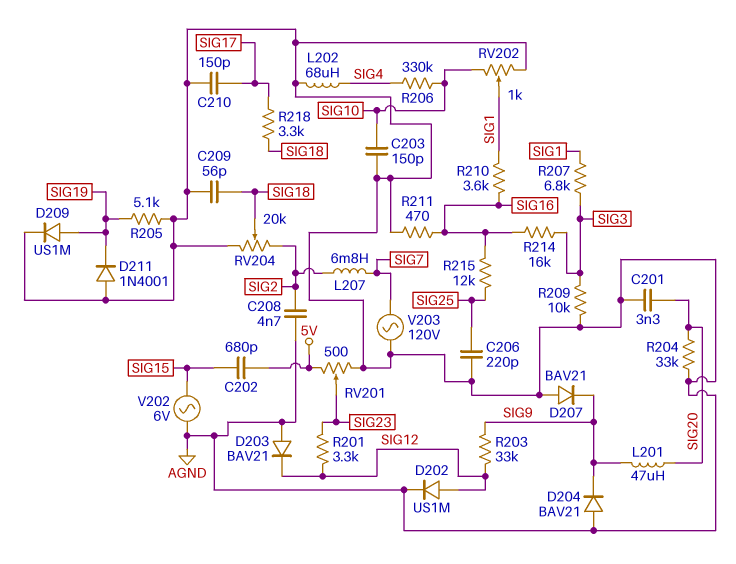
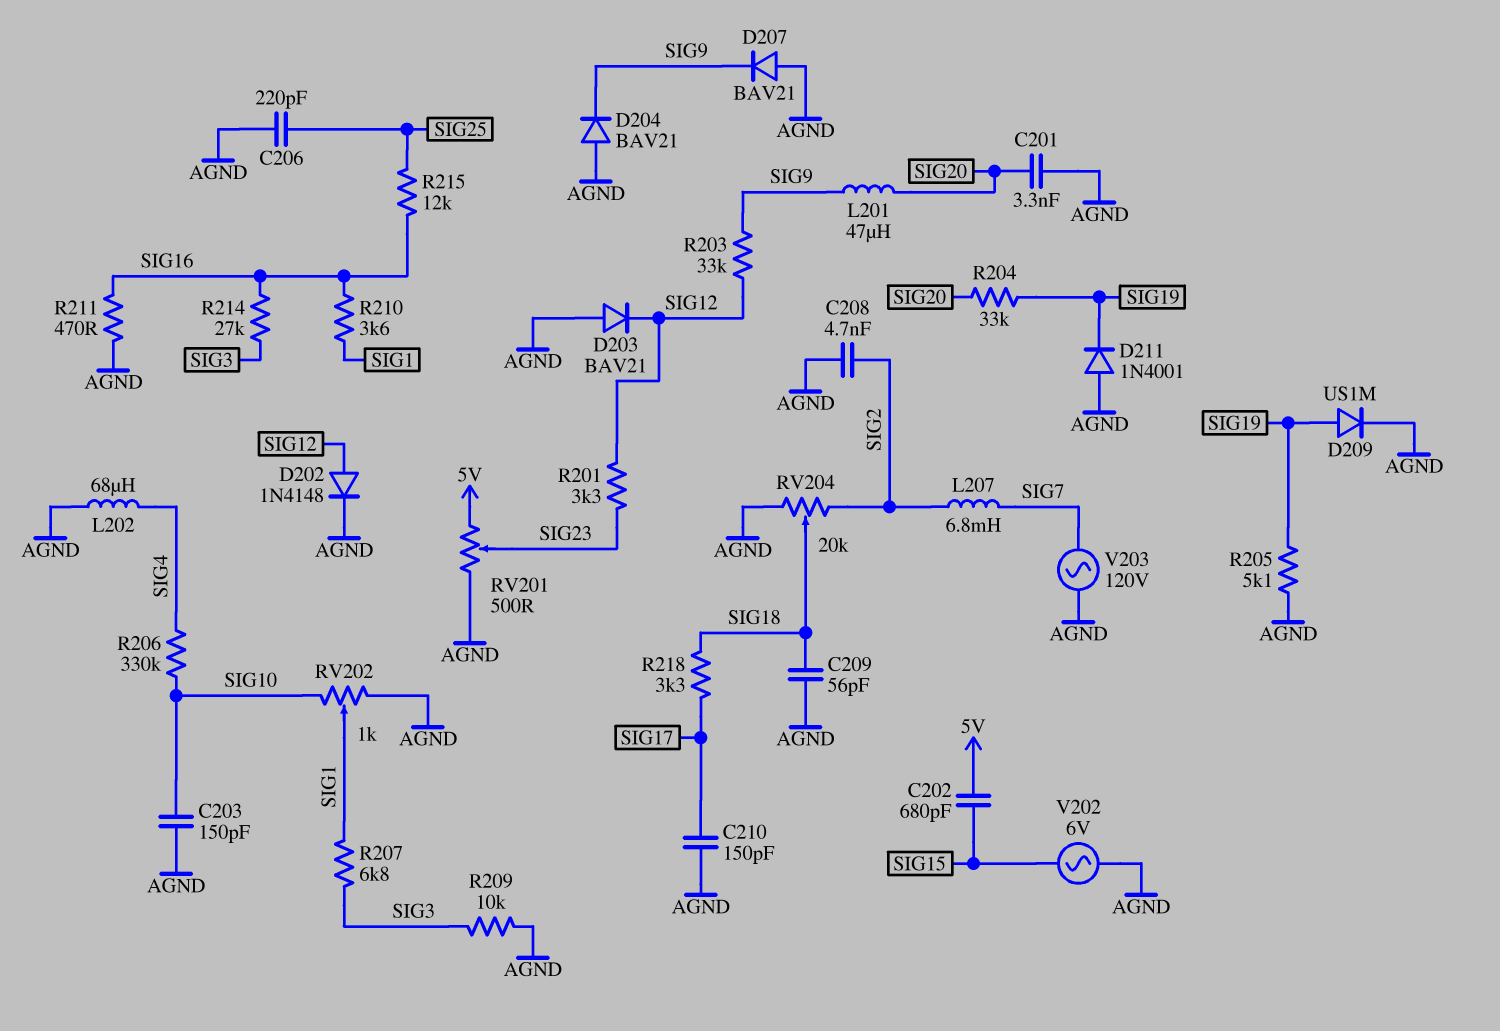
D202: diode US1M (A SIG12, K AGND) -> diode 1N4148 (A SIG12, K AGND)
R204: 33k (AGND, SIG20) -> 33k (SIG19, SIG20)
R214: 16k (SIG3, SIG16) -> 27k (SIG3, SIG16)

